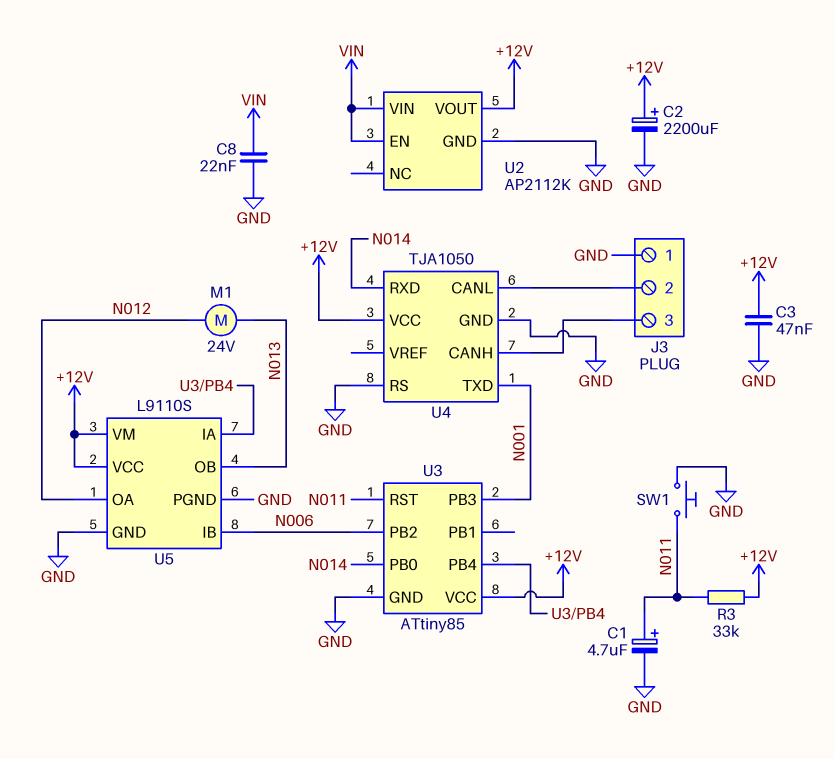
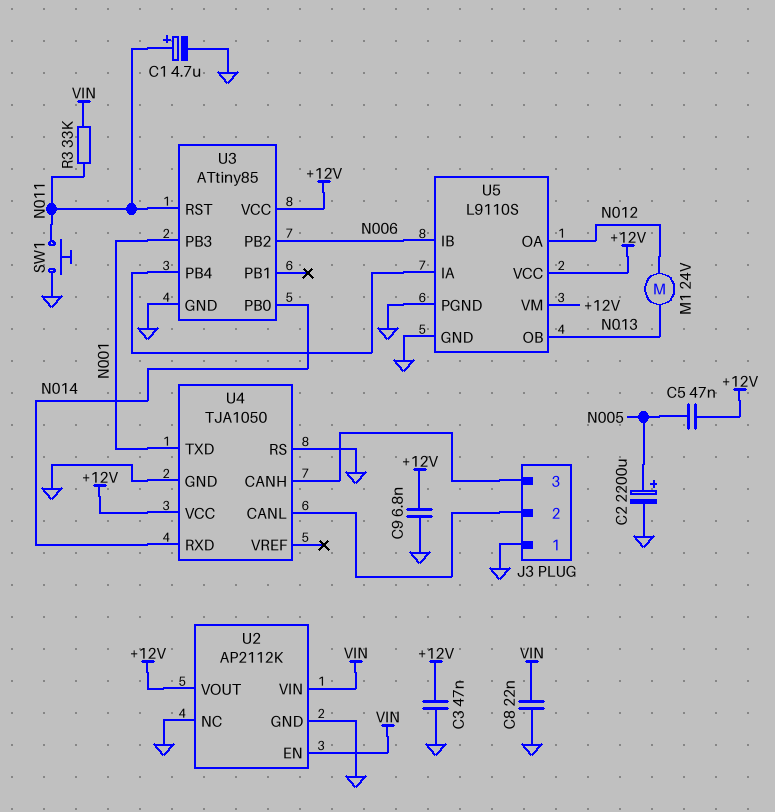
C2: 2200uF (plus +12V, minus GND) -> 2200uF (plus N005, minus GND)
C5: none -> 47nF (+12V, N005)
C9: none -> 6.8nF (+12V, GND)
R3: 33k (+12V, N011) -> 33k (N011, VIN)
U2 pin NC: none -> GND

